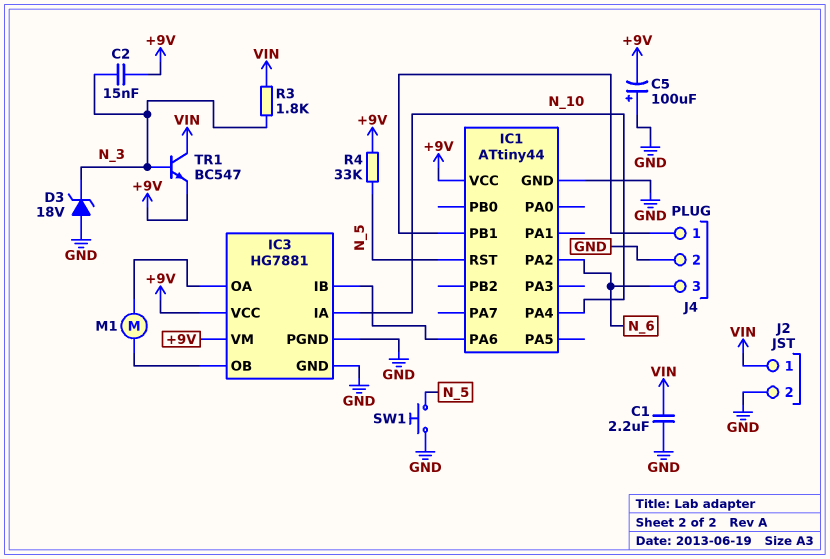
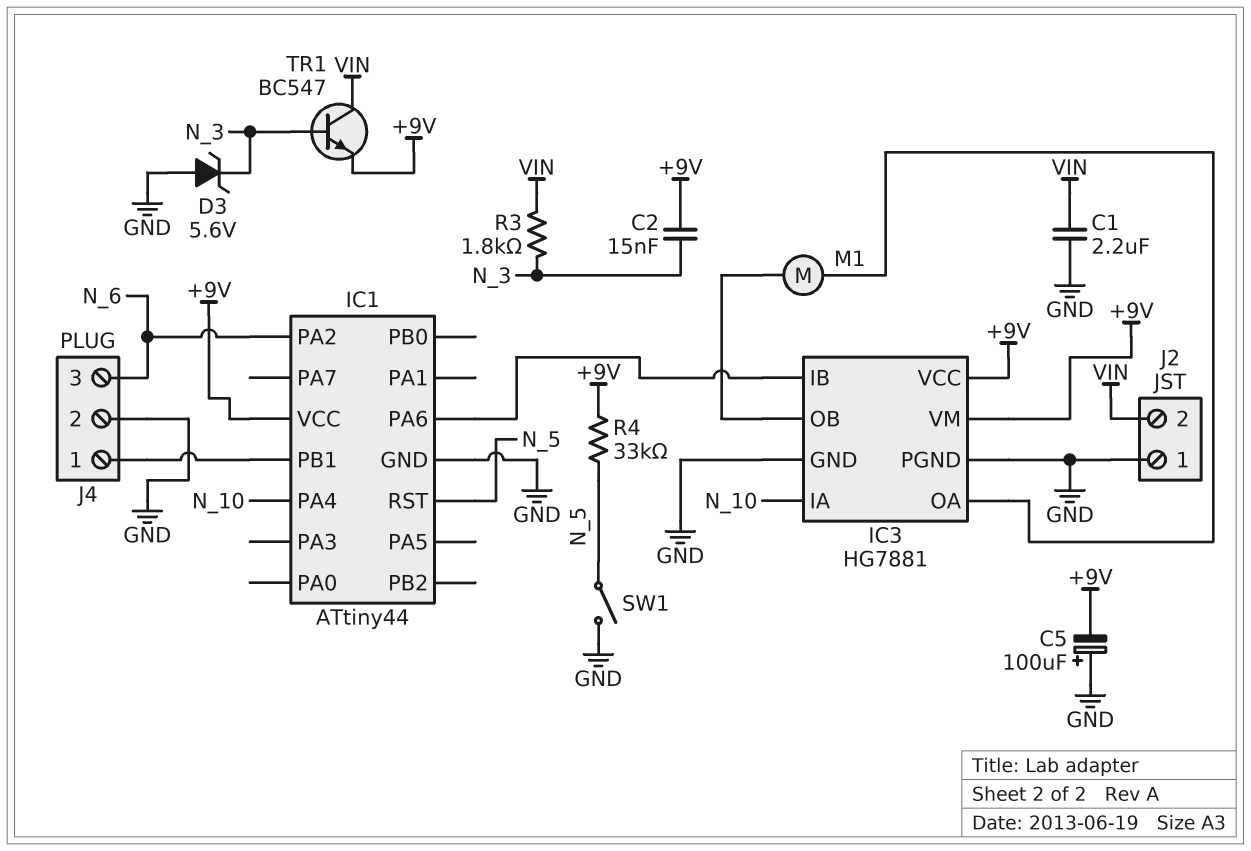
D3: zener 18V (A GND, K N_3) -> zener 5.6V (A GND, K N_3)
J2 pin 1: VIN -> GND
J2 pin 2: GND -> VIN
SW1: button (GND, N_5) -> switch (GND, N_5)

